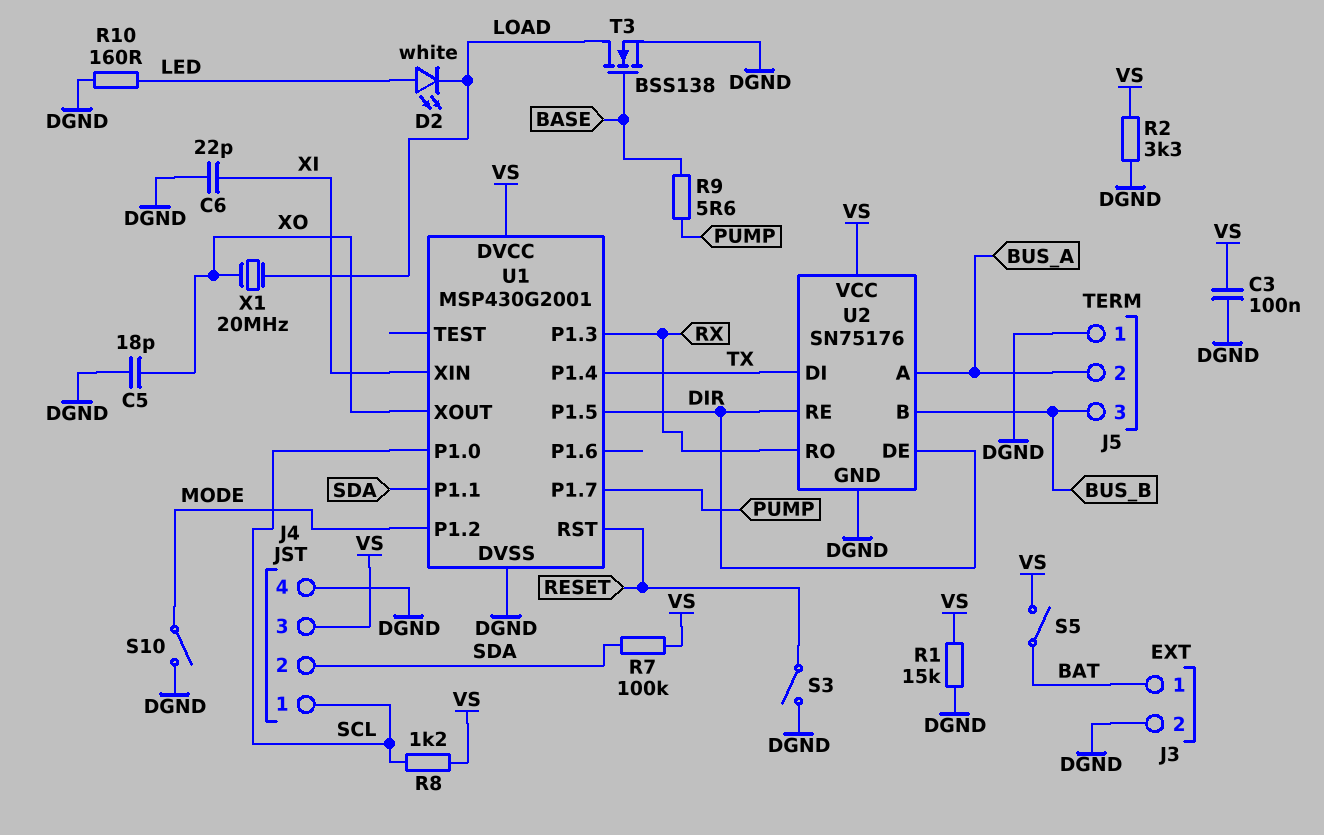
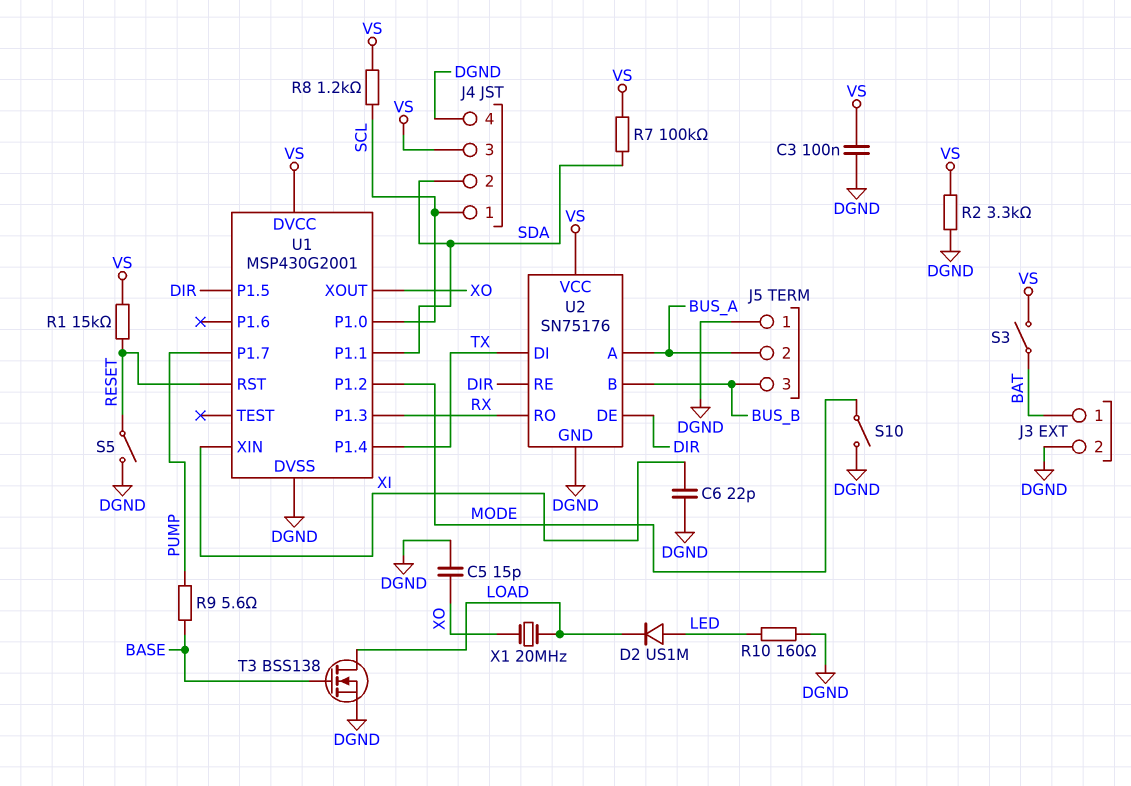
C5: 18pF (DGND, XO) -> 15pF (DGND, XO)
D2: LED white (A LED, K LOAD) -> diode US1M (A LED, K LOAD)
R1: 15k (DGND, VS) -> 15k (RESET, VS)
S3: switch (DGND, RESET) -> switch (BAT, VS)
S5: switch (BAT, VS) -> switch (DGND, RESET)

